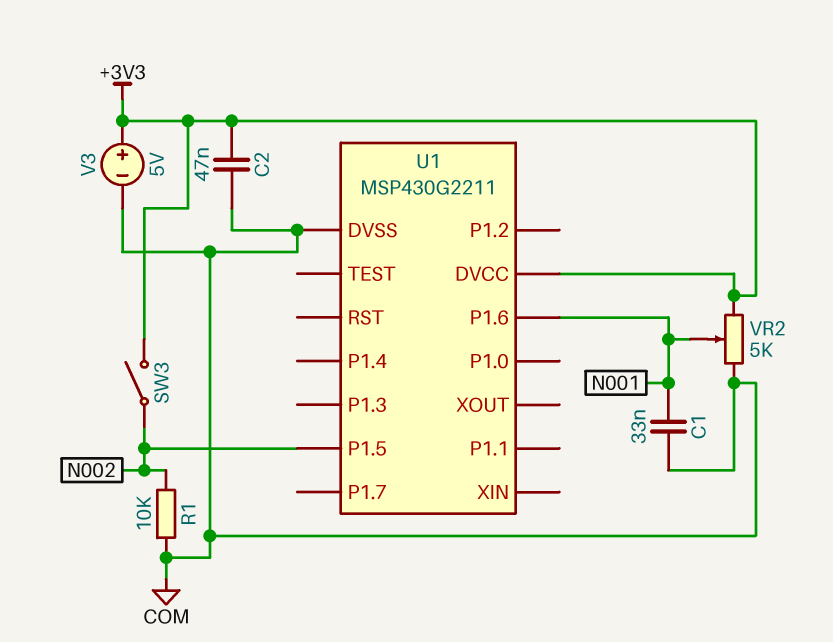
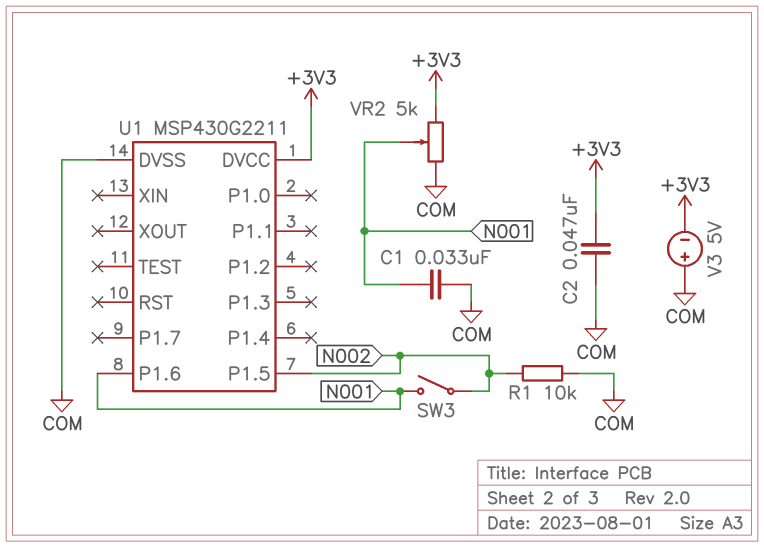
SW3: switch (+3V3, N002) -> switch (N001, N002)
V3: 5V (plus +3V3, minus COM) -> 5V (plus COM, minus +3V3)

